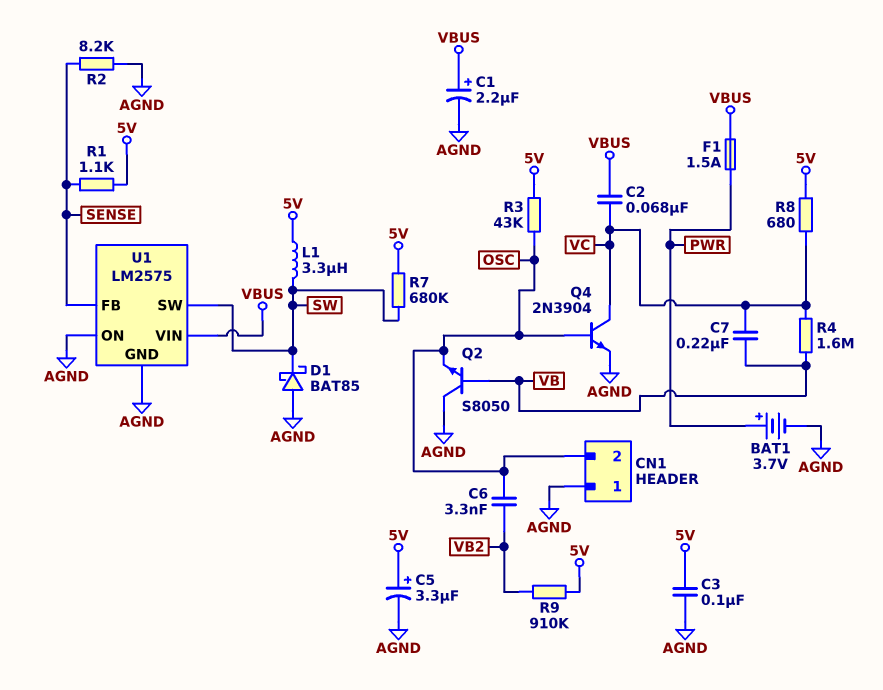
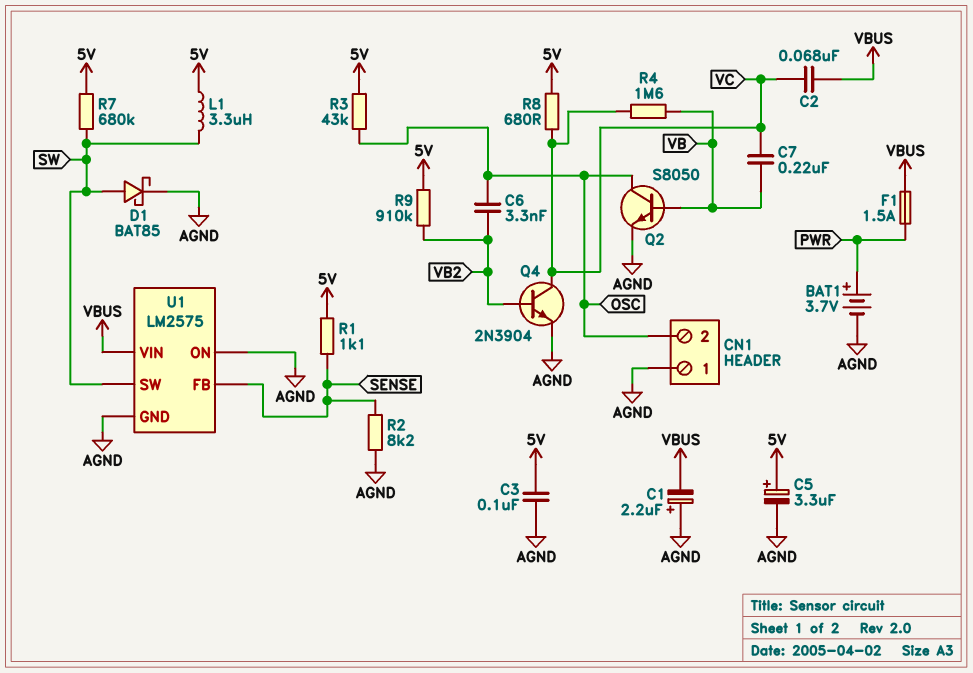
C1: 2.2uF (plus VBUS, minus AGND) -> 2.2uF (plus AGND, minus VBUS)
D1: schottky BAT85 (A AGND, K SW) -> schottky BAT85 (A SW, K AGND)
Q2: NPN S8050 (B VB, C AGND, E OSC) -> NPN S8050 (B VB, C OSC, E AGND)
Q4: NPN 2N3904 (B OSC, C VC, E AGND) -> NPN 2N3904 (B VB2, C VC, E AGND)

